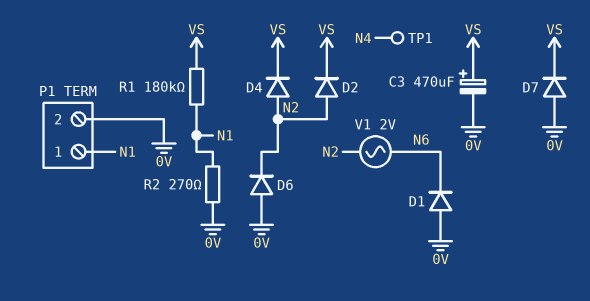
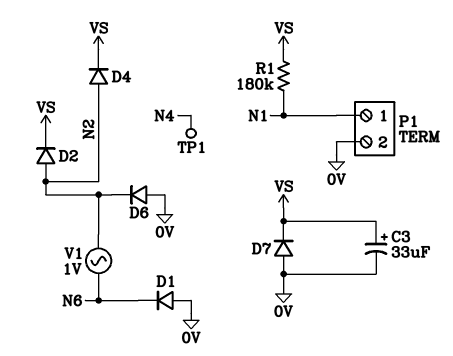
C3: 470uF (plus VS, minus 0V) -> 33uF (plus VS, minus 0V)
R2: 270 (0V, N1) -> none
V1: AC 2V (N2, N6) -> AC 1V (N2, N6)

